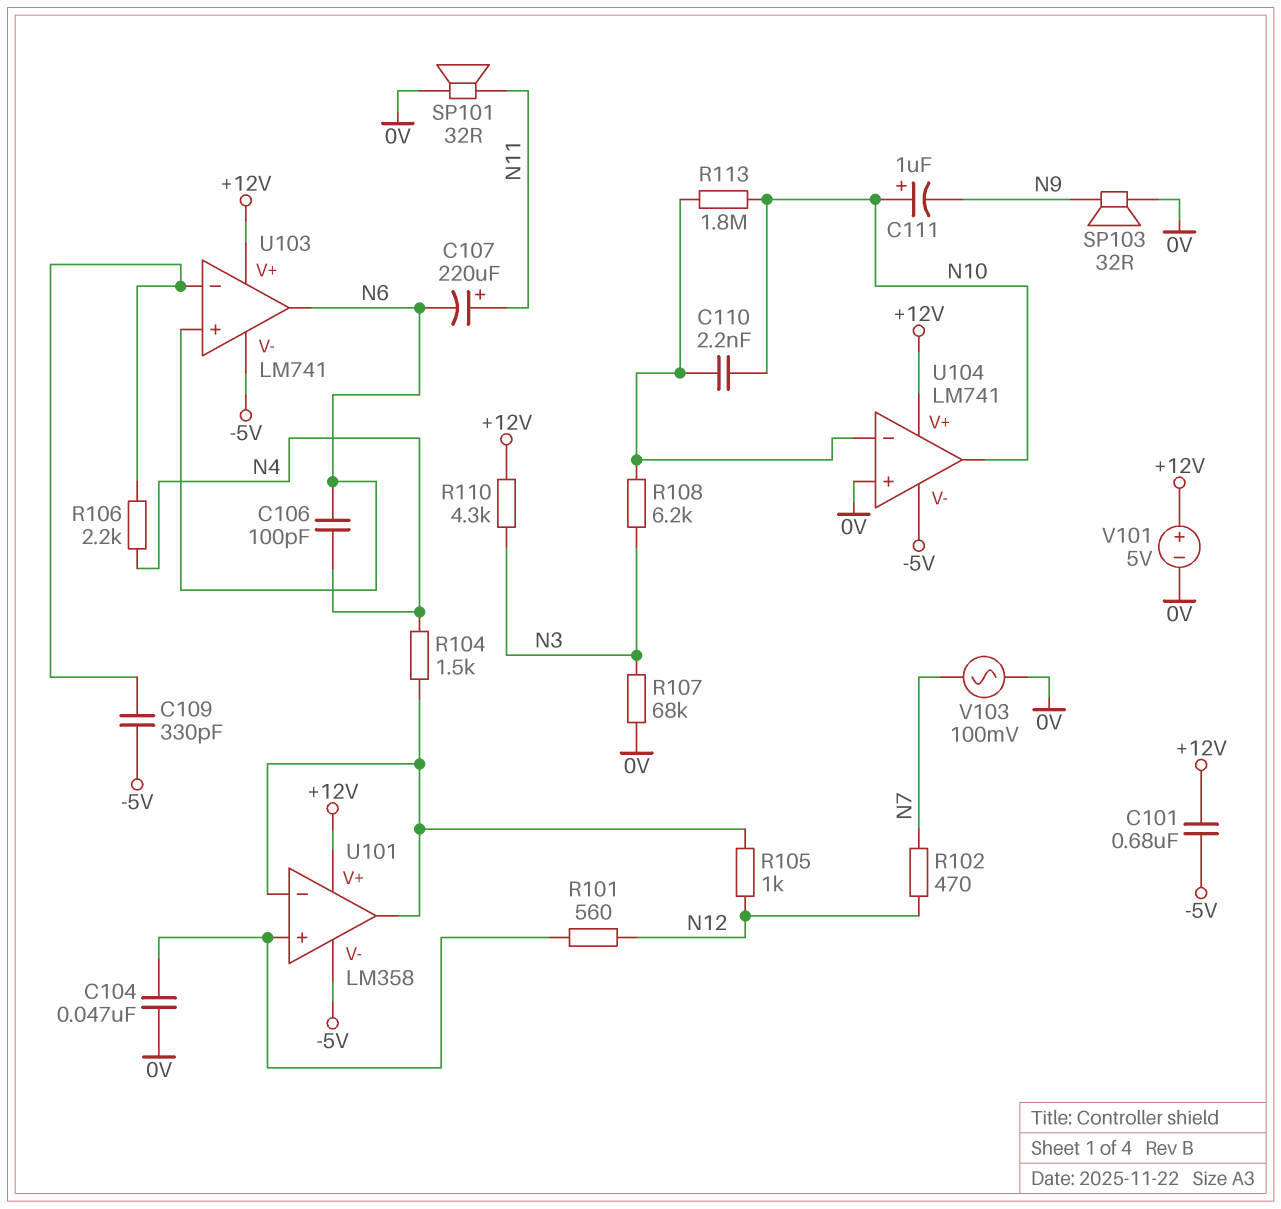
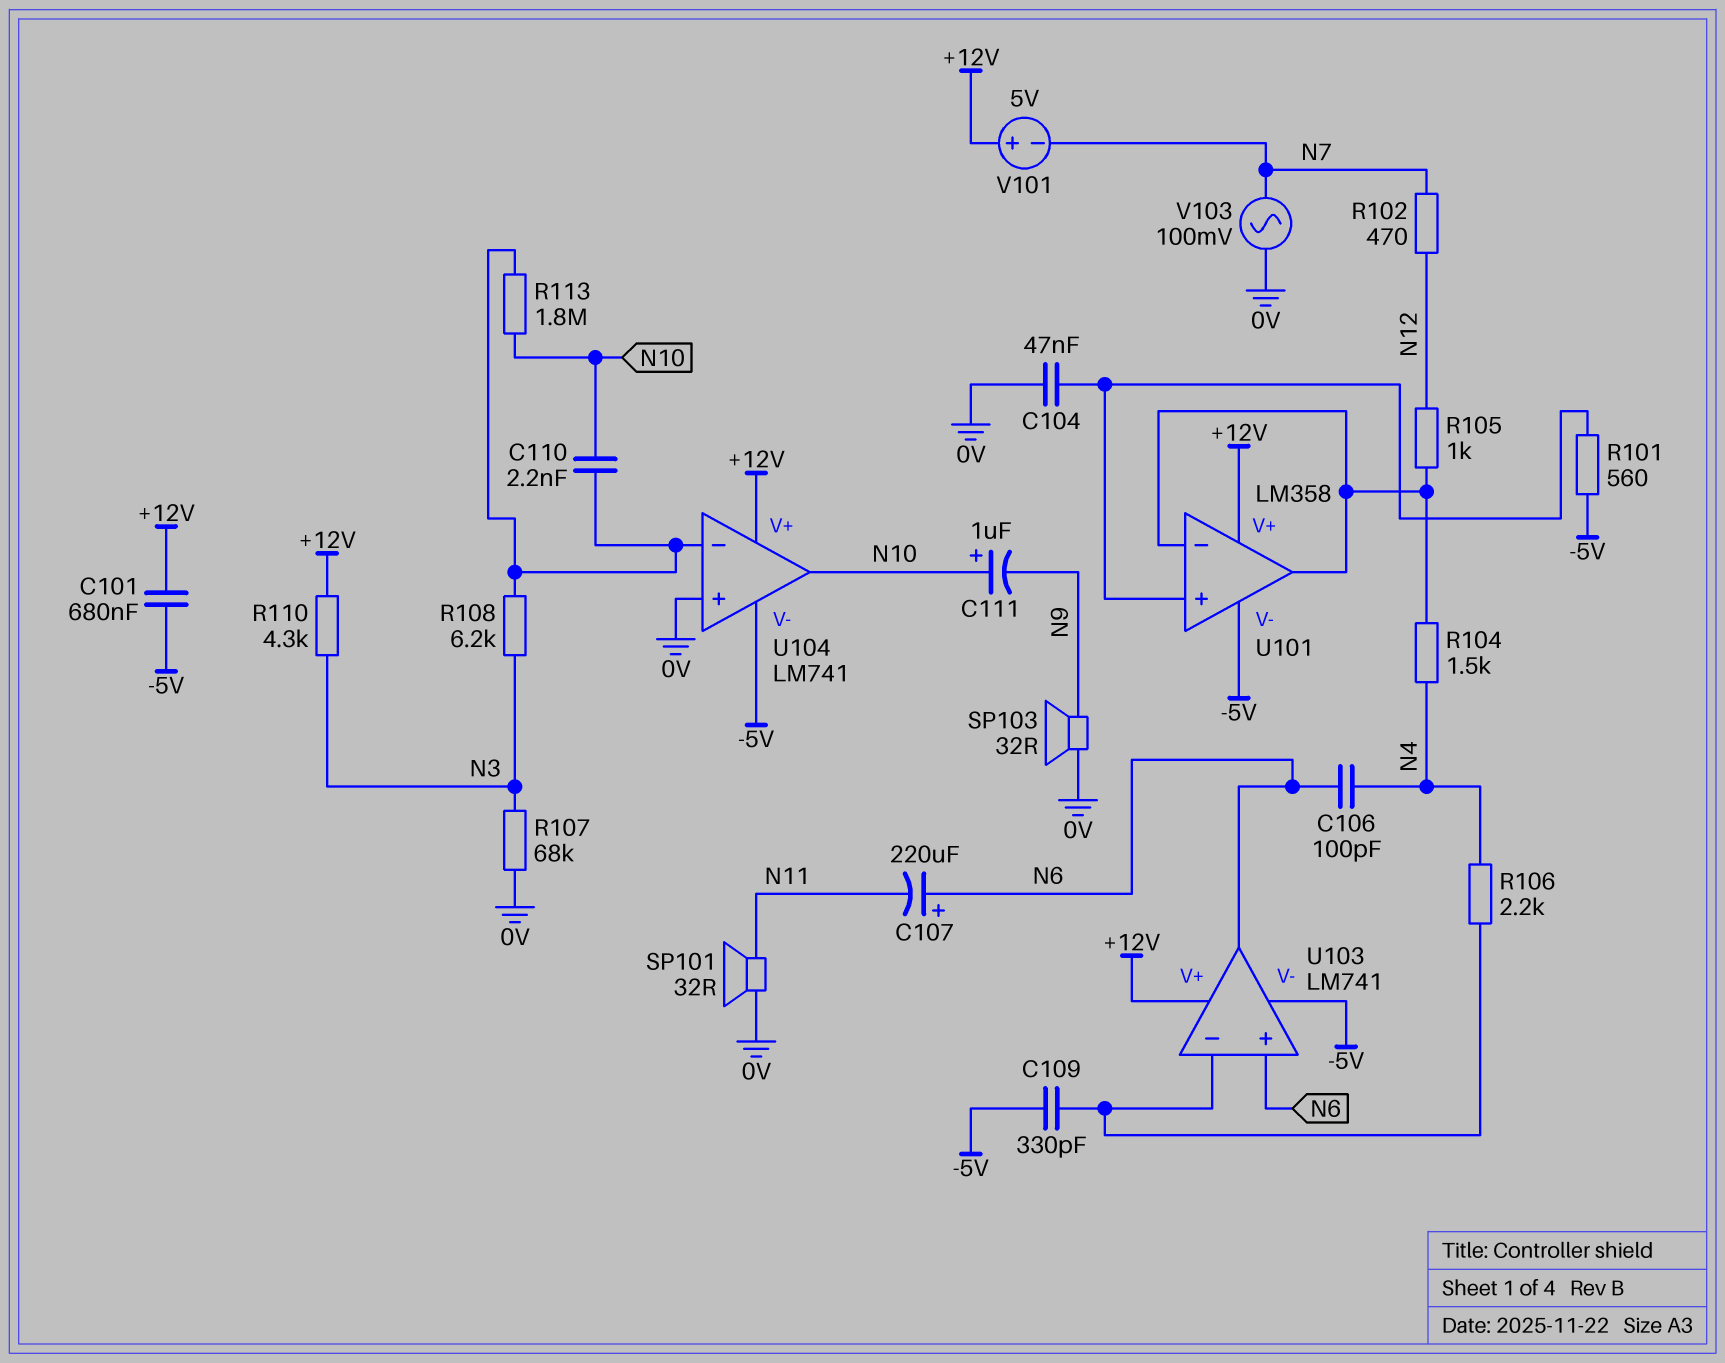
C107: 220uF (plus N11, minus N6) -> 220uF (plus N6, minus N11)
R101: 560 (N12, U101/in+) -> 560 (-5V, U101/in+)
V101: 5V (plus +12V, minus 0V) -> 5V (plus +12V, minus N7)

